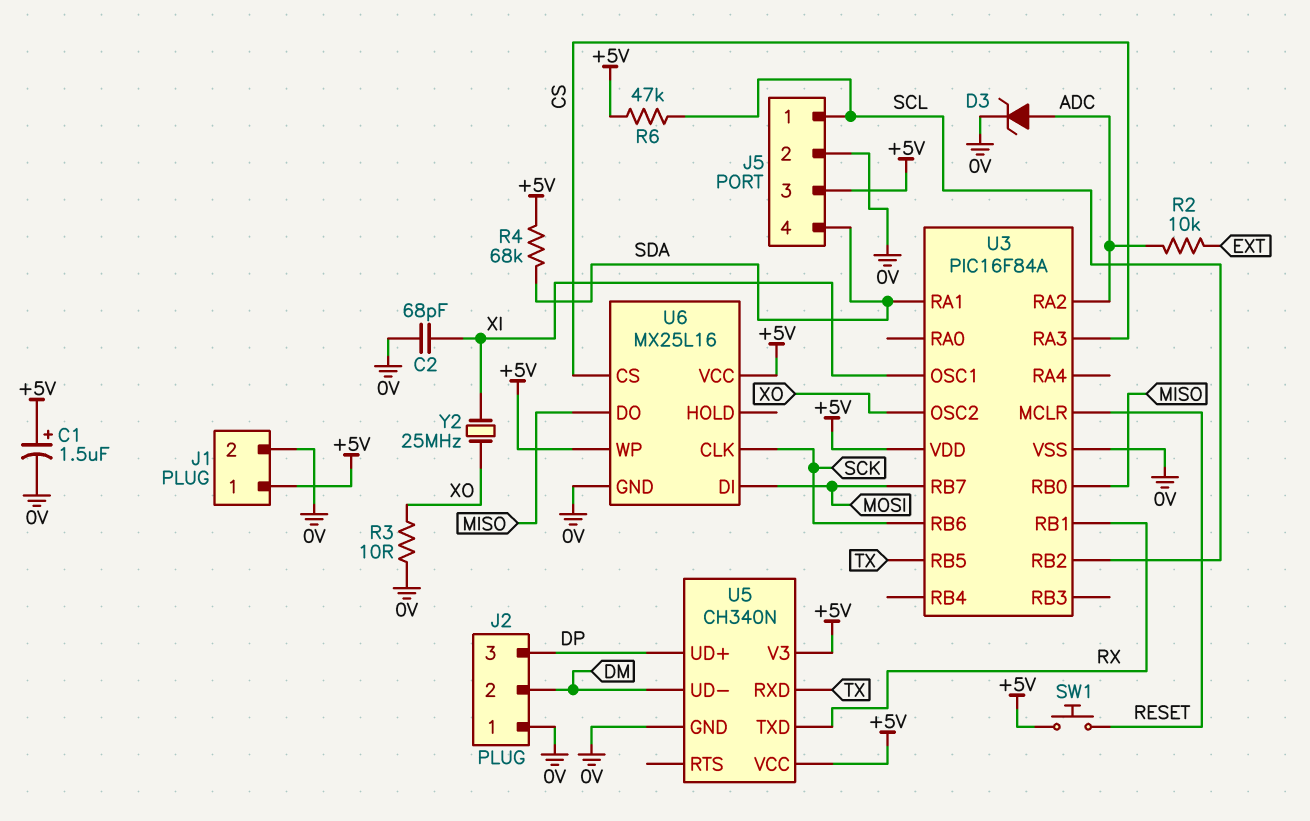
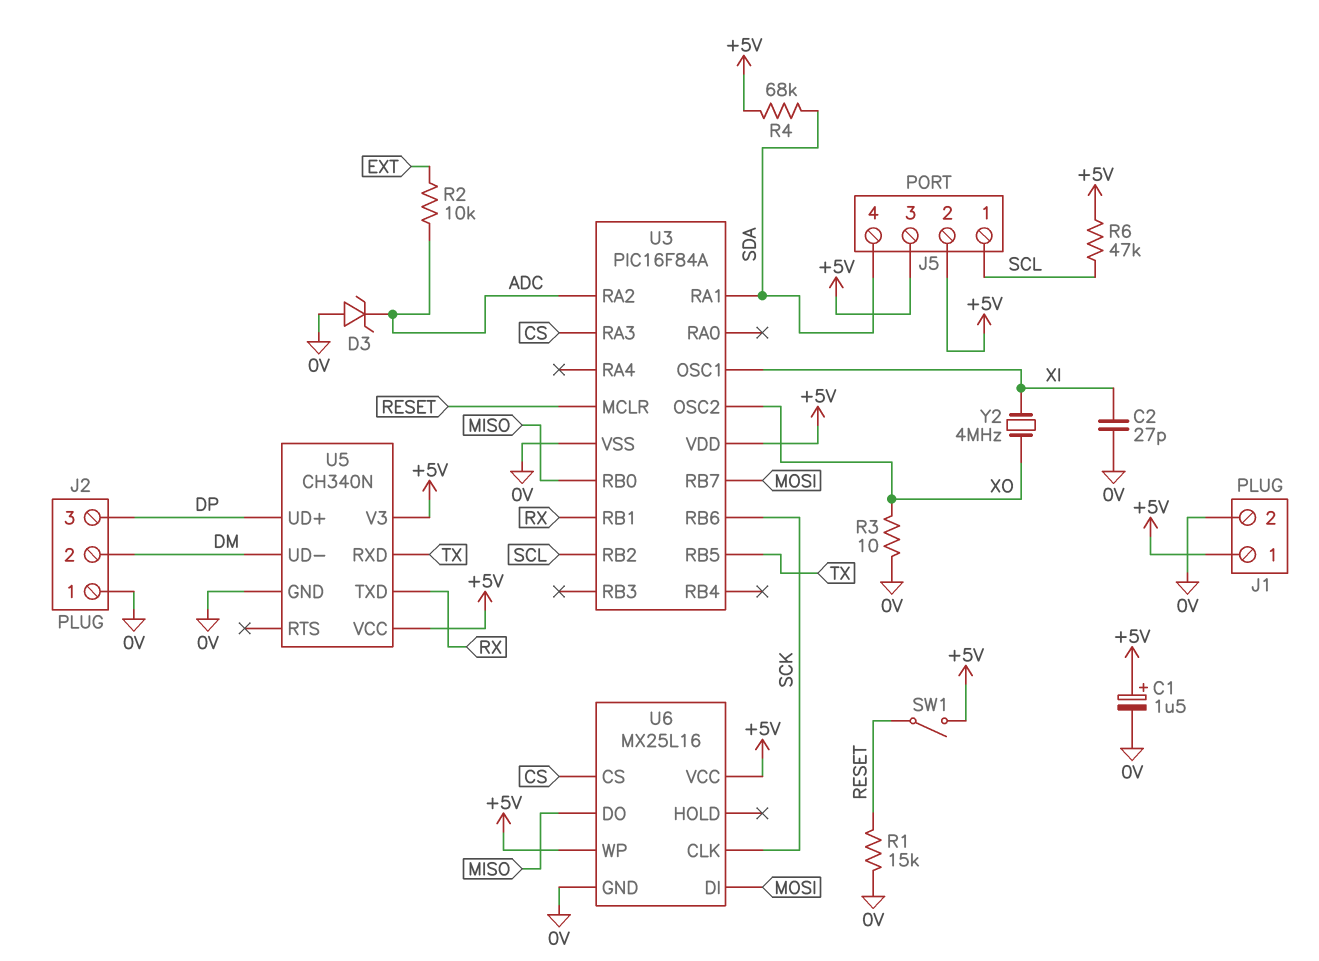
C2: 68pF (0V, XI) -> 27pF (0V, XI)
D3: zener (A ADC, K 0V) -> zener (A 0V, K ADC)
J5 pin 2: 0V -> +5V
R1: none -> 15k (0V, RESET)
SW1: button (+5V, RESET) -> switch (+5V, RESET)
Y2: 25MHz (XI, XO) -> 4MHz (XI, XO)

